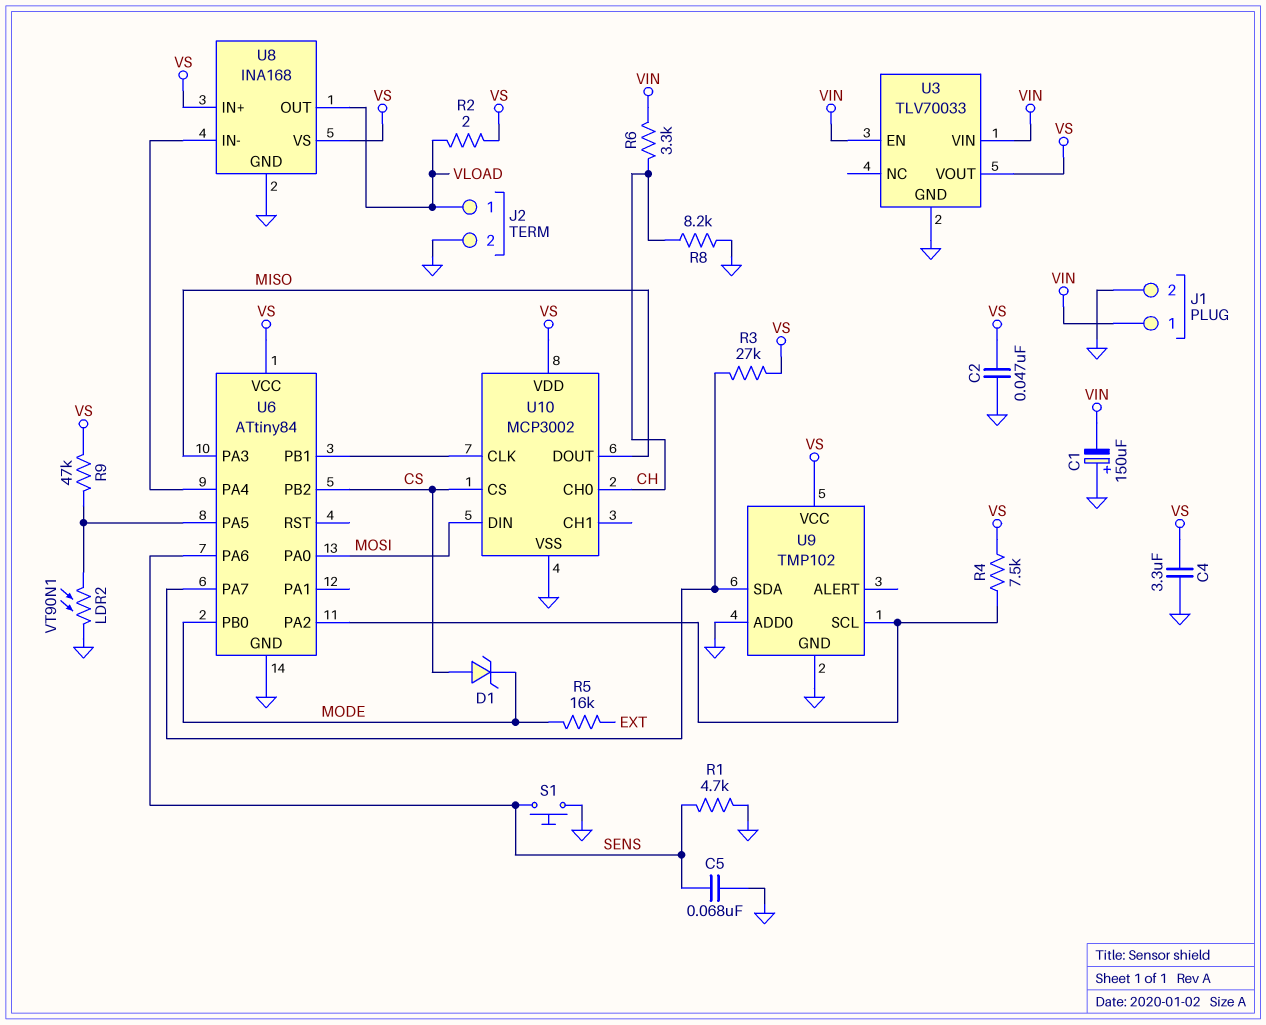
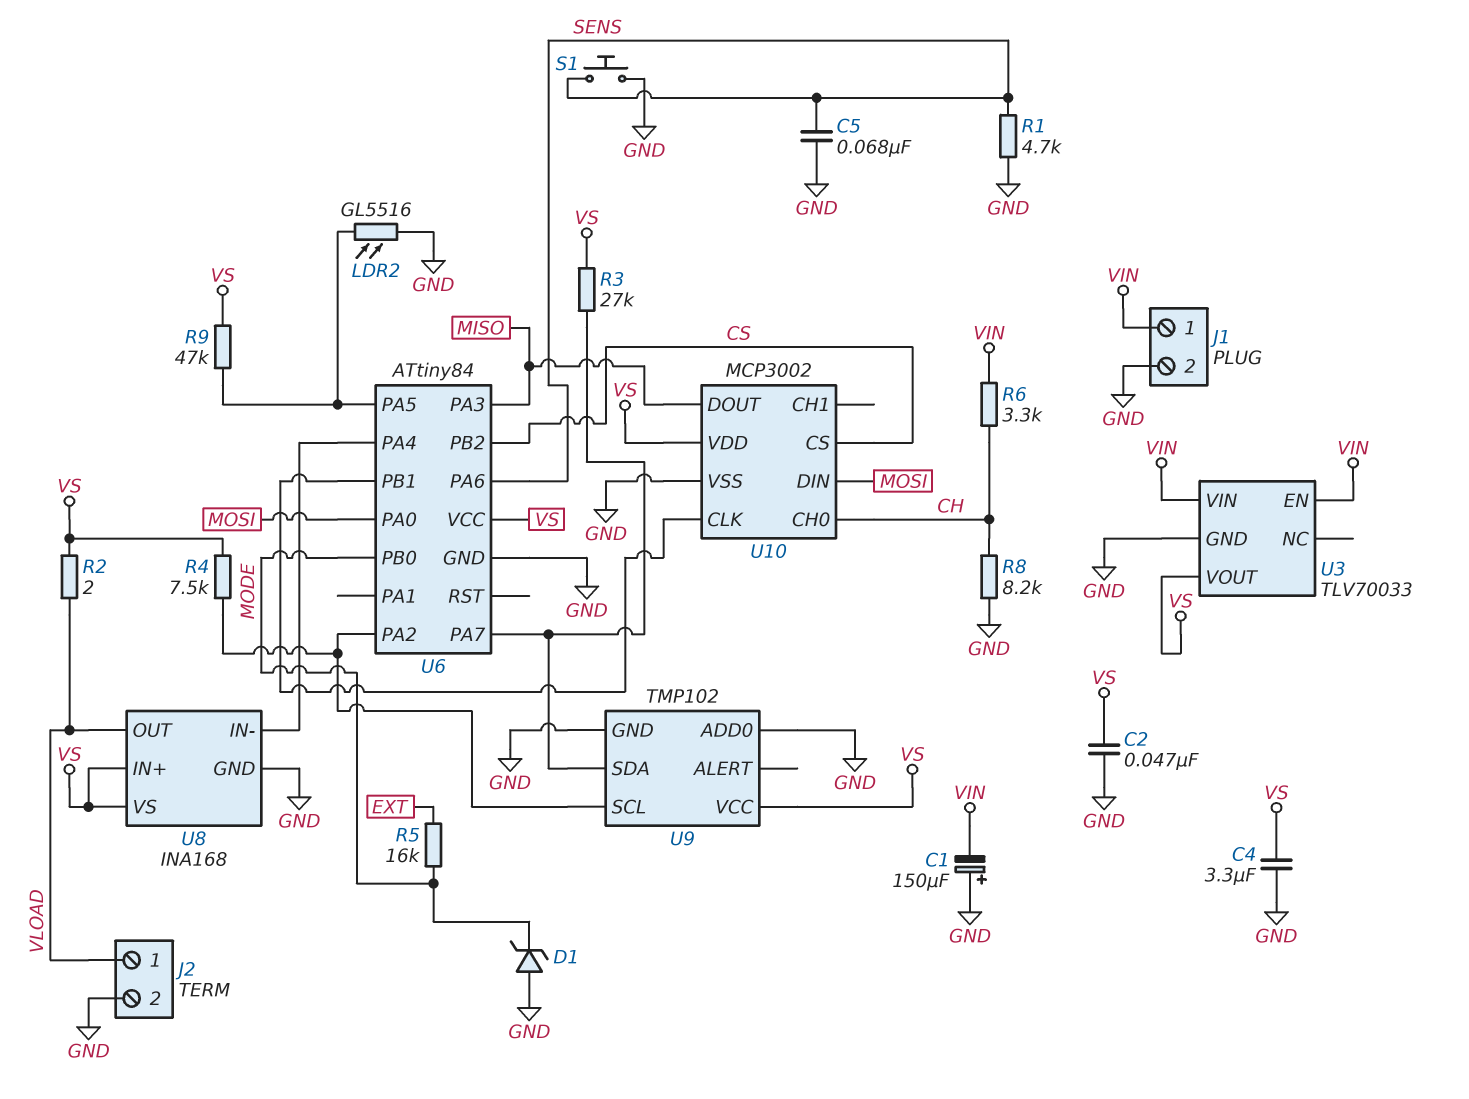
D1: zener (A CS, K MODE) -> zener (A GND, K MODE)
LDR2: VT90N1 (GND, U6/PA5) -> GL5516 (GND, U6/PA5)

